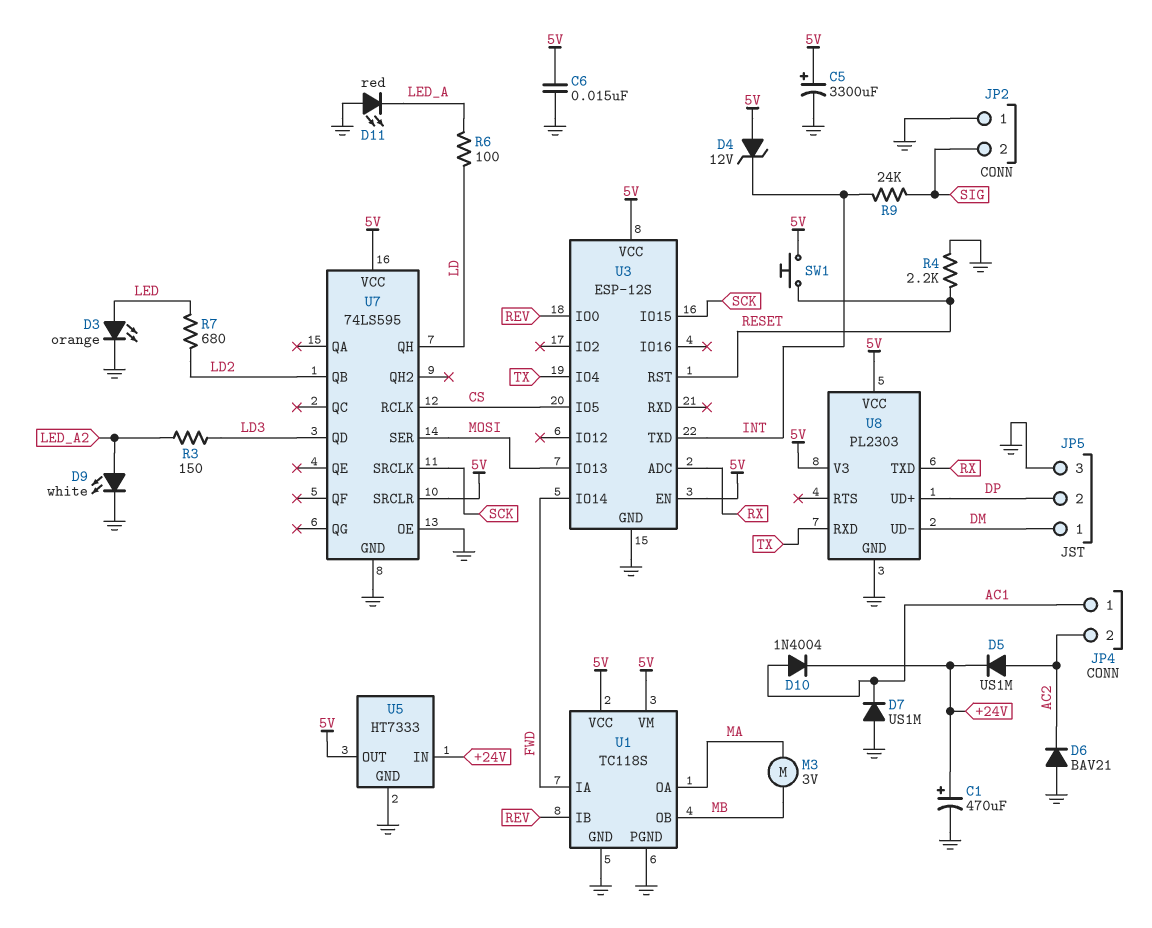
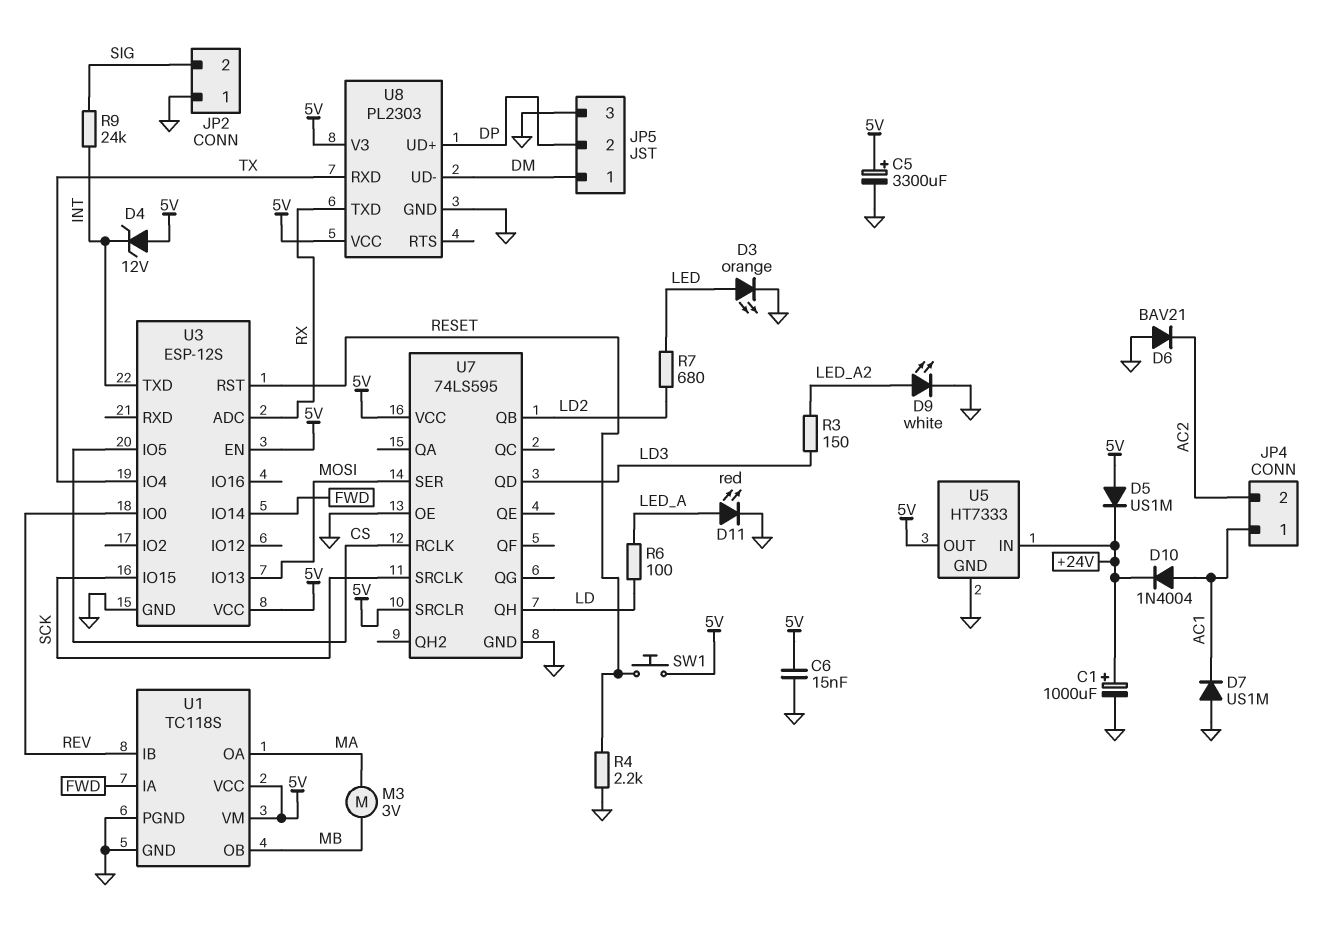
C1: 470uF (plus +24V, minus GND) -> 1000uF (plus +24V, minus GND)
D5: diode US1M (A AC2, K +24V) -> diode US1M (A 5V, K +24V)
D11: LED red (A GND, K LED_A) -> LED red (A LED_A, K GND)

